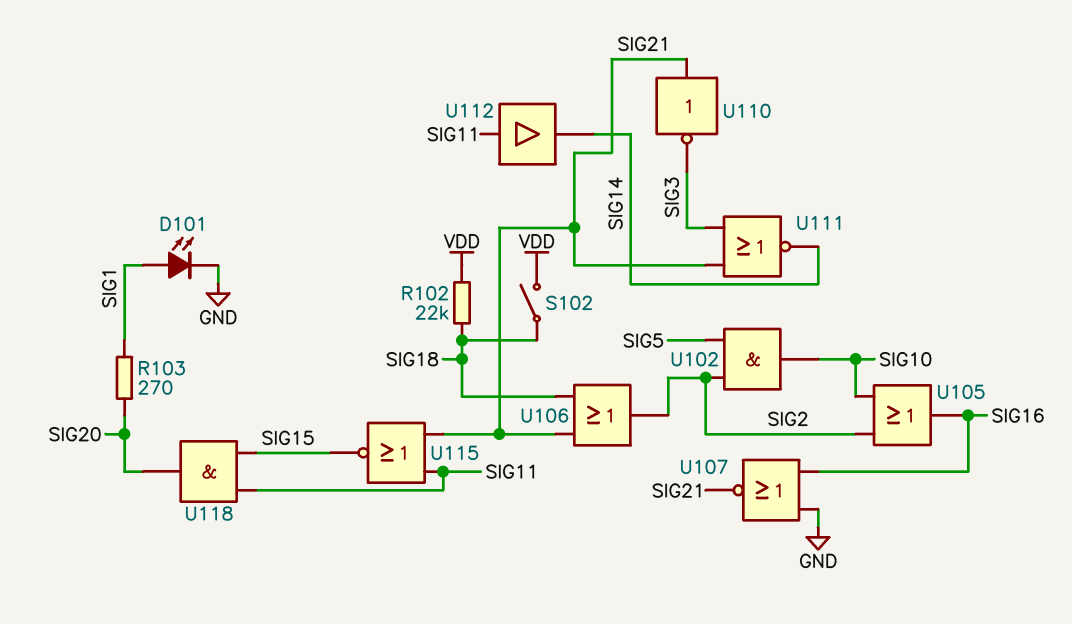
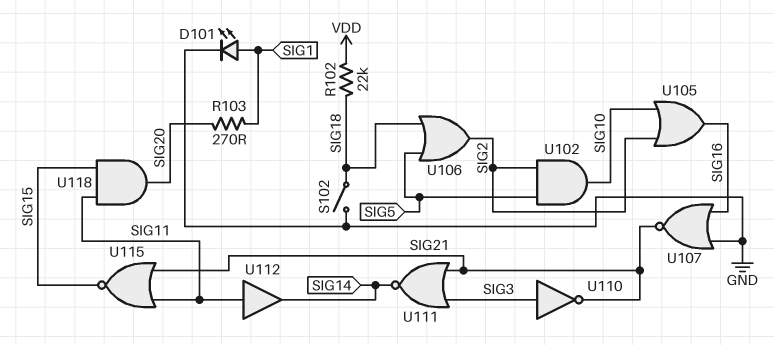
S102: switch (SIG18, VDD) -> switch (GND, SIG18)
U106: OR (in SIG18, in SIG21, out SIG2) -> OR (in SIG5, in SIG18, out SIG2)
U110: NOT (in SIG21, out SIG3) -> NOT (in SIG3, out SIG21)

